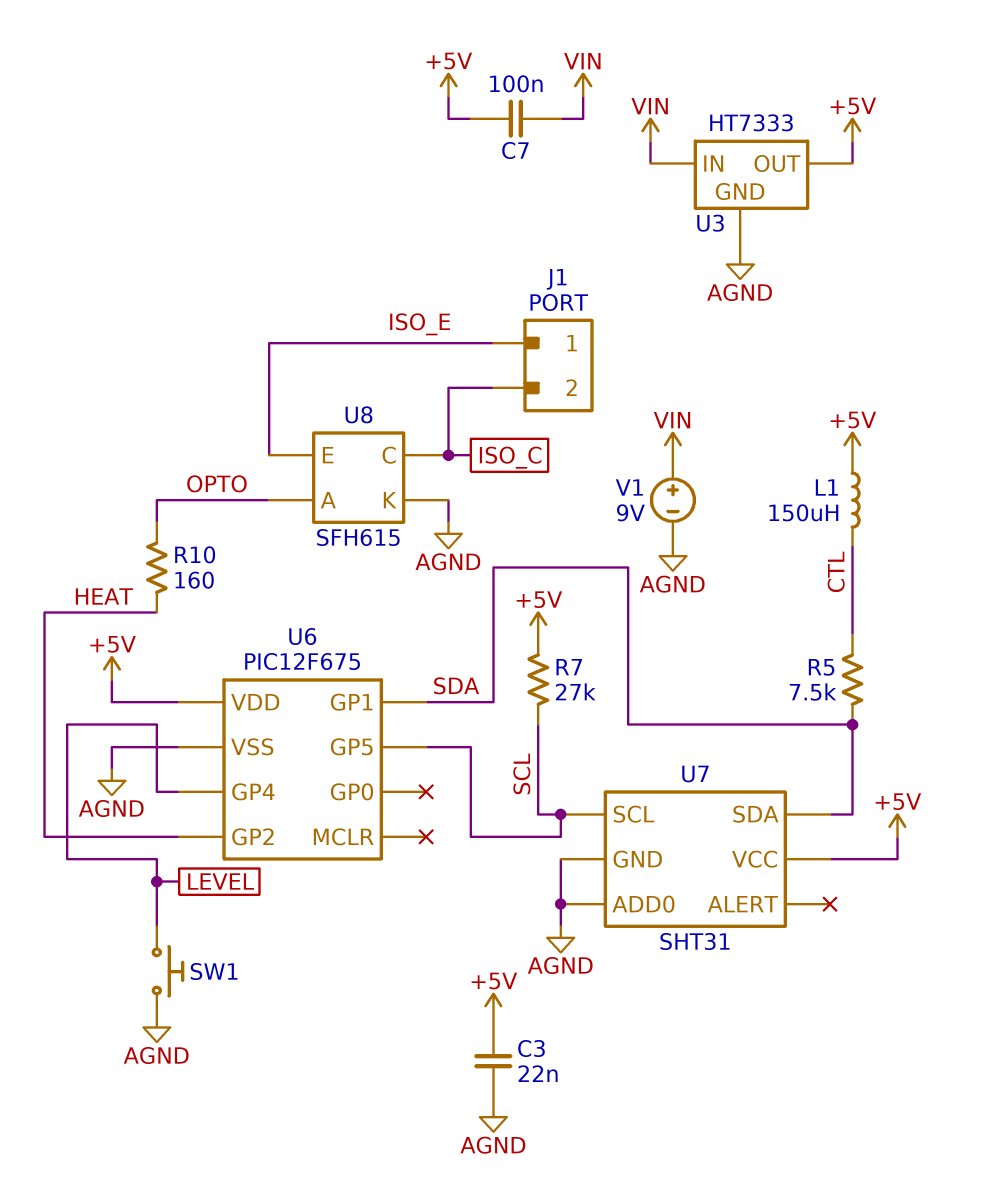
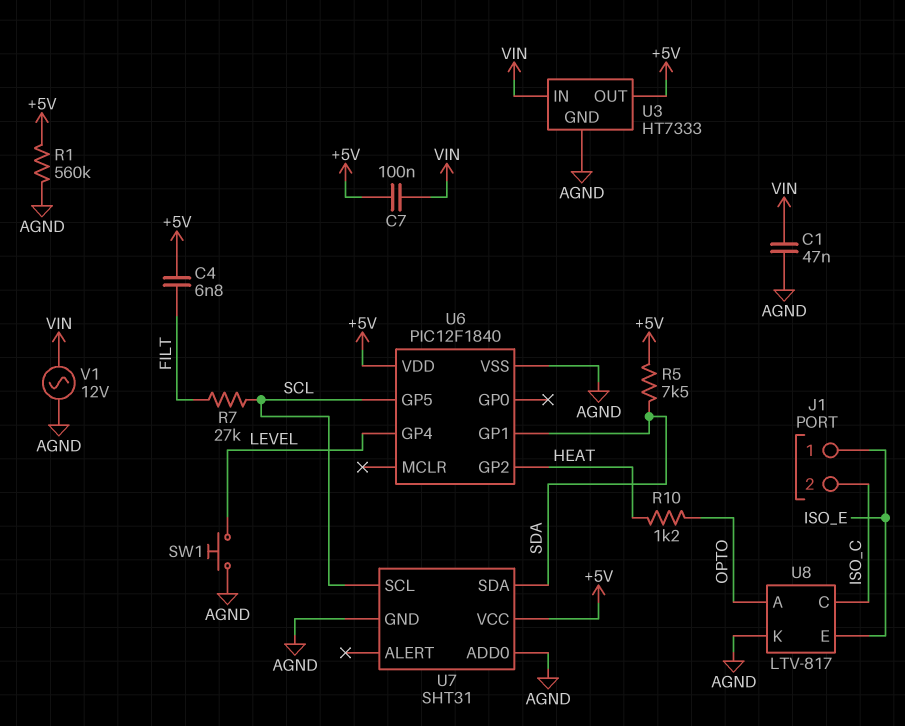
C1: none -> 47nF (AGND, VIN)
C3: 22nF (+5V, AGND) -> none
C4: none -> 6.8nF (+5V, FILT)
L1: 150uH (+5V, CTL) -> none
R1: none -> 560k (+5V, AGND)
R5: 7.5k (CTL, SDA) -> 7.5k (+5V, SDA)
R7: 27k (+5V, SCL) -> 27k (FILT, SCL)
R10: 160 (HEAT, OPTO) -> 1.2k (HEAT, OPTO)
U6: PIC12F675 -> PIC12F1840
U8: SFH615 -> LTV-817
V1: 9V (plus VIN, minus AGND) -> AC 12V (AGND, VIN)

